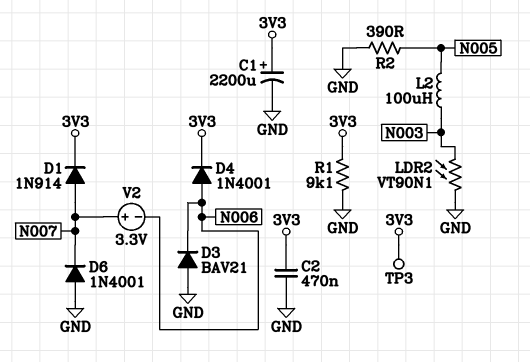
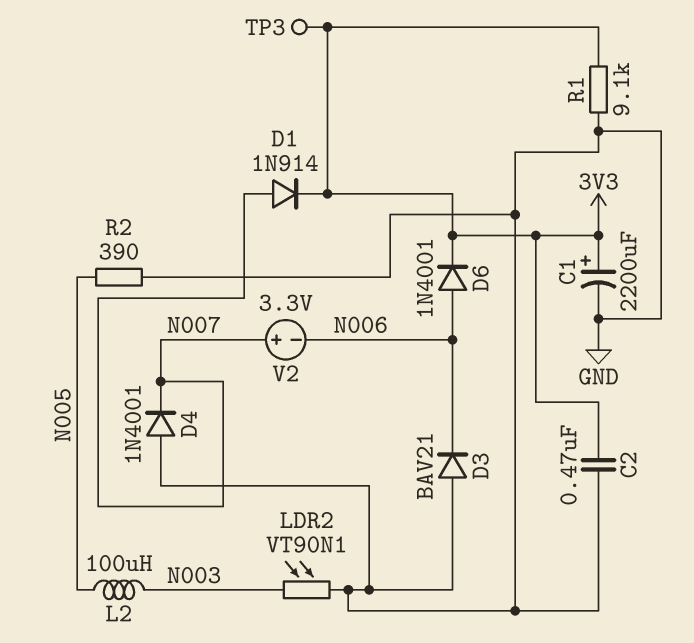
D4: diode 1N4001 (A N006, K 3V3) -> diode 1N4001 (A GND, K N007)
D6: diode 1N4001 (A GND, K N007) -> diode 1N4001 (A N006, K 3V3)

